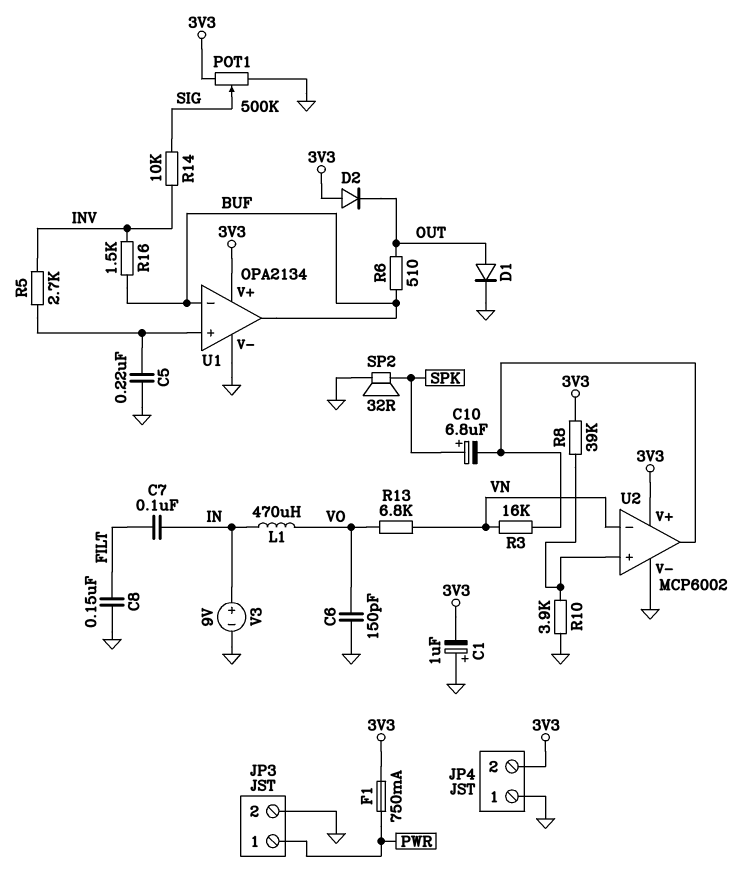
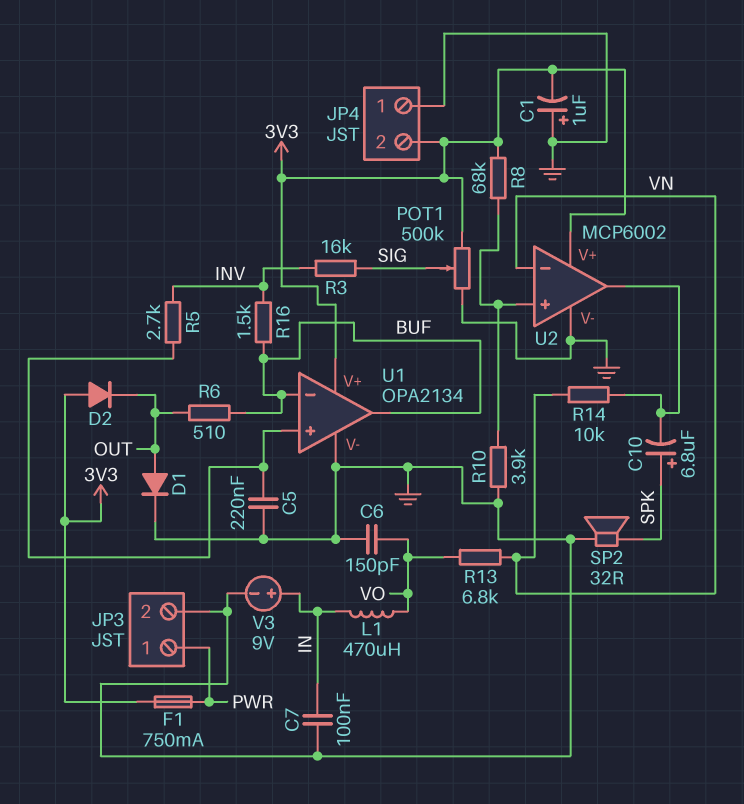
C7: 100nF (FILT, IN) -> 100nF (GND, IN)
C8: 150nF (FILT, GND) -> none
R3: 16k (U2/out, VN) -> 16k (INV, SIG)
R8: 39k (3V3, U2/in+) -> 68k (3V3, U2/in+)
R14: 10k (INV, SIG) -> 10k (U2/out, VN)

